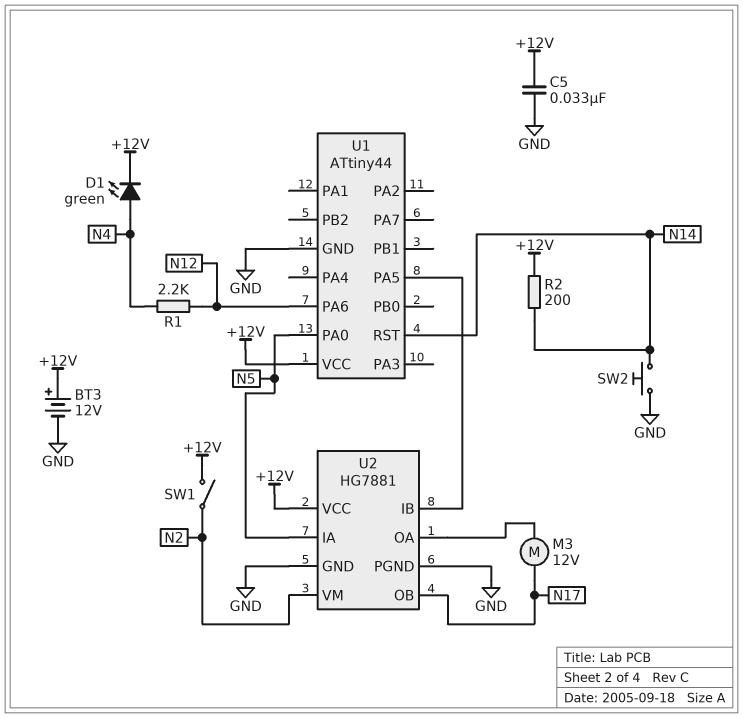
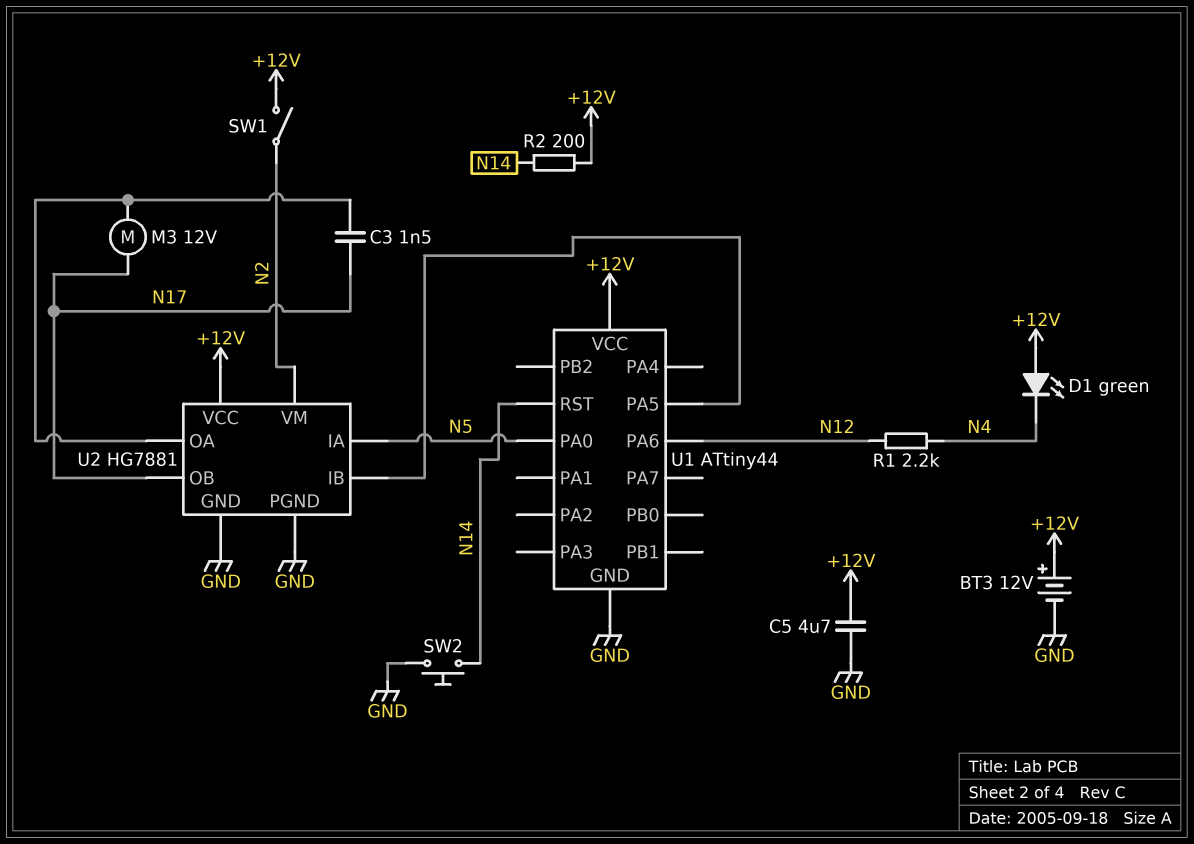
C3: none -> 1.5nF (N17, U2/OA)
C5: 33nF (+12V, GND) -> 4.7uF (+12V, GND)
D1: LED green (A N4, K +12V) -> LED green (A +12V, K N4)

